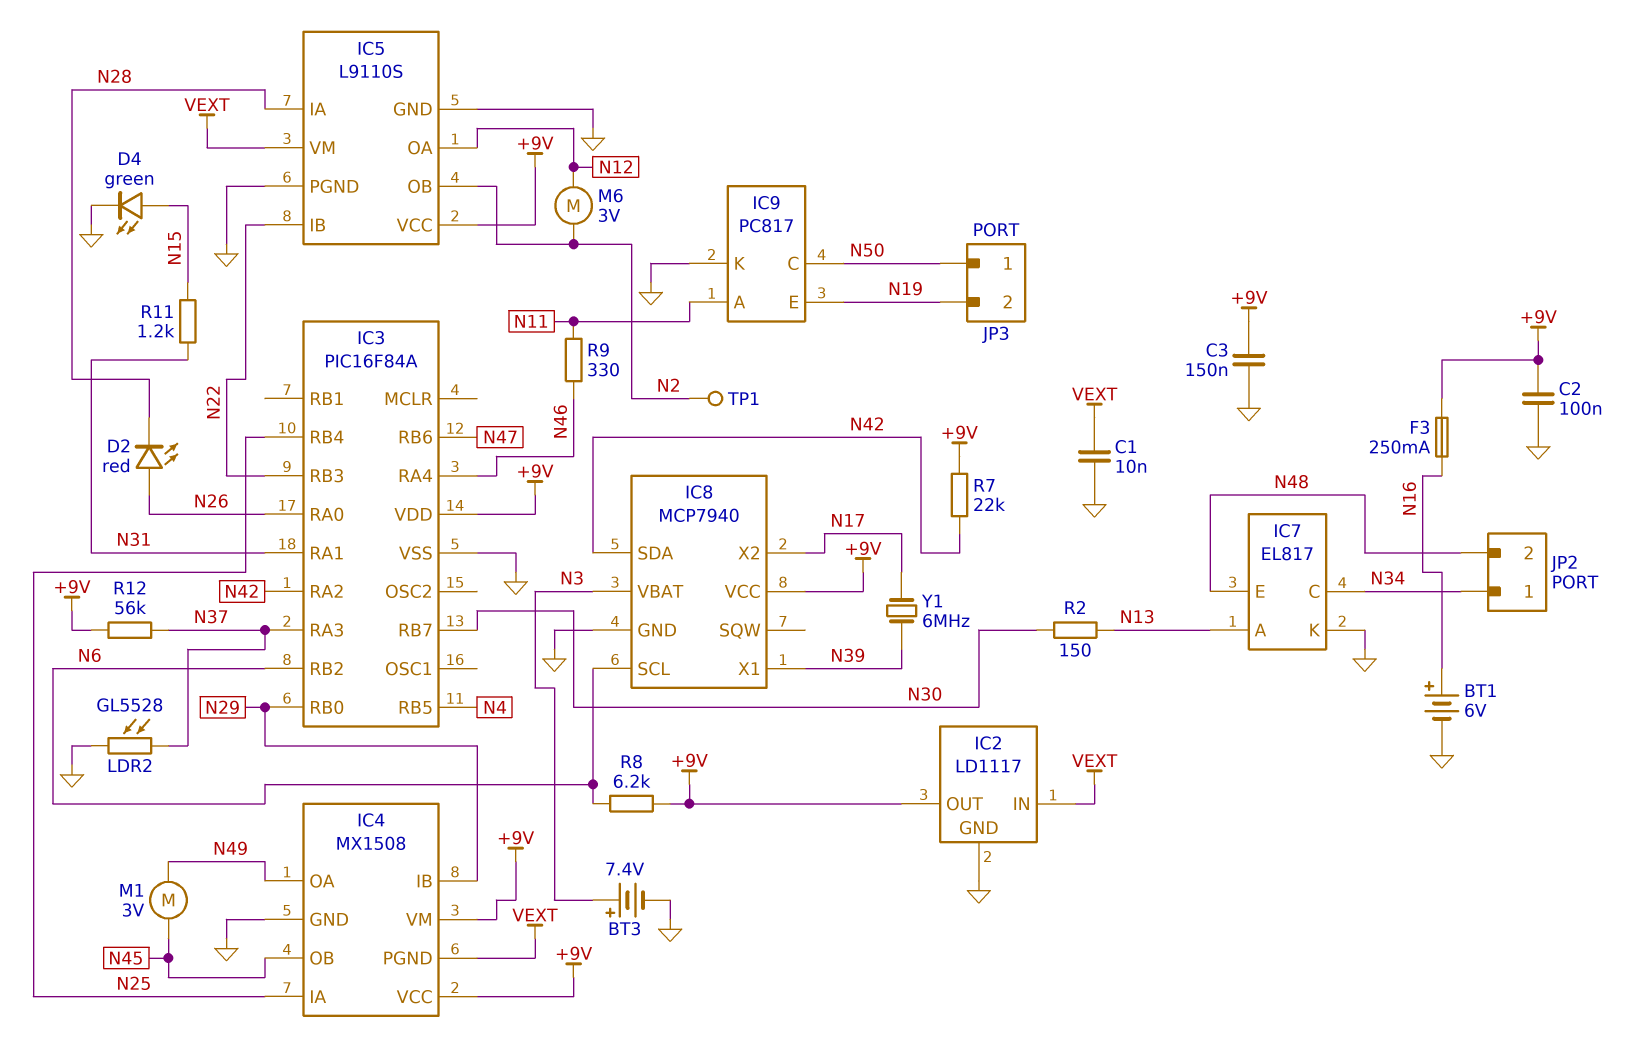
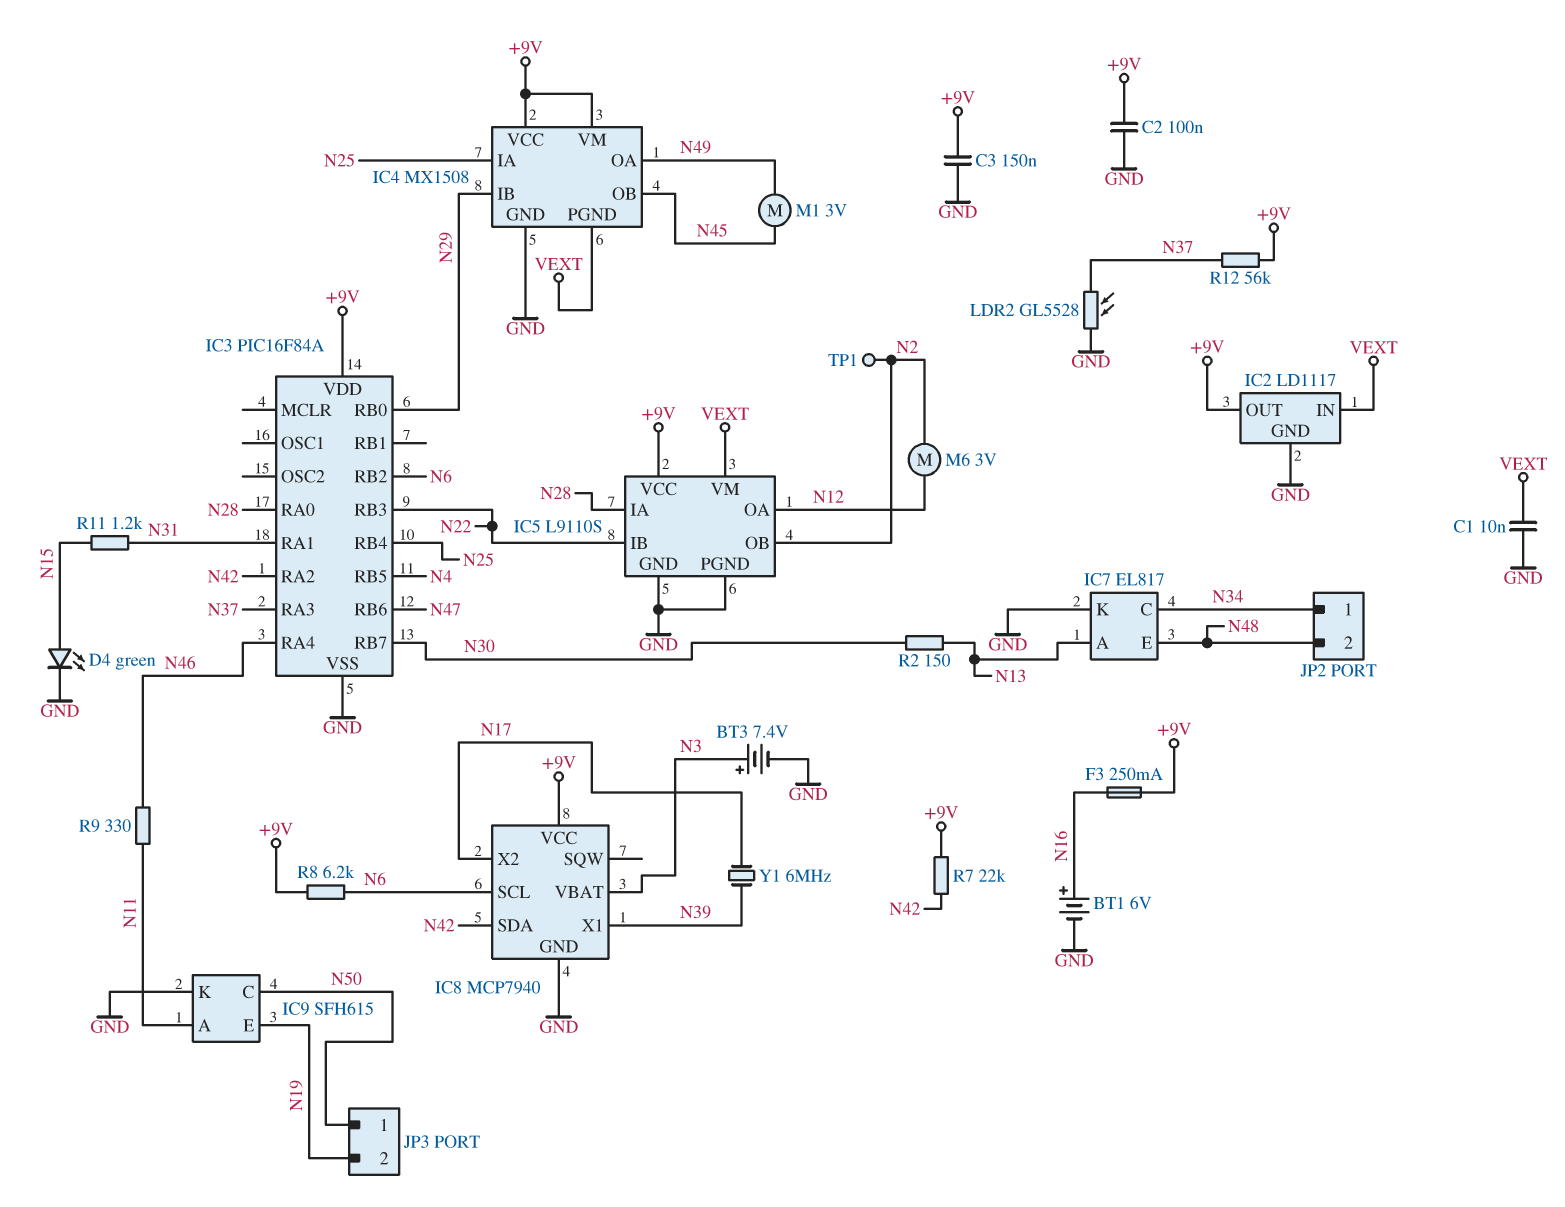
D2: LED red (A N26, K N28) -> none
IC3 pin RA0: N26 -> N28
IC9: PC817 -> SFH615

